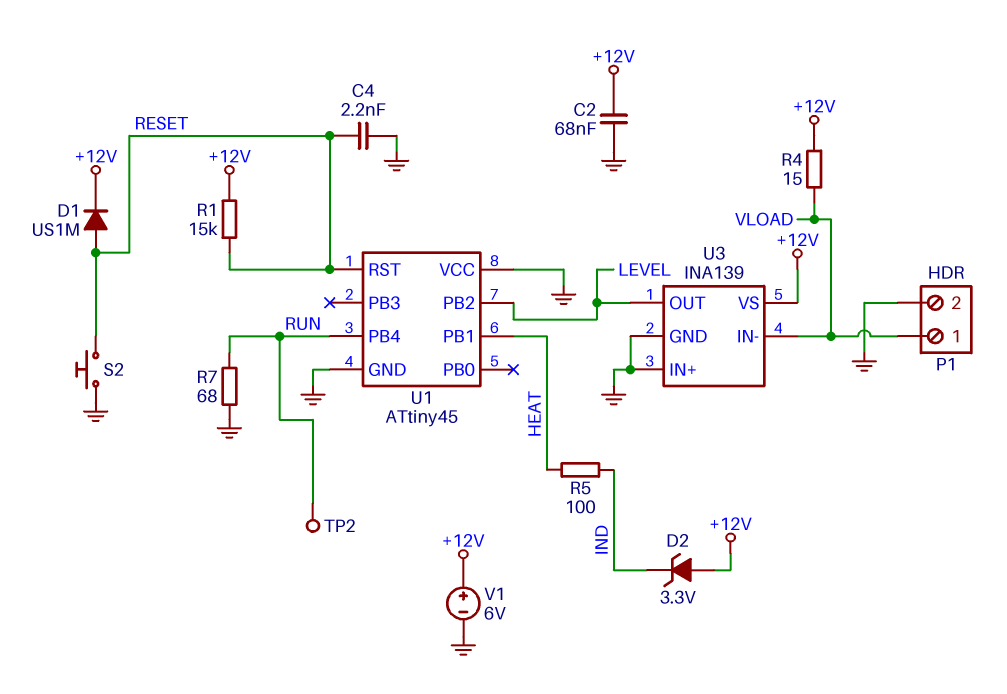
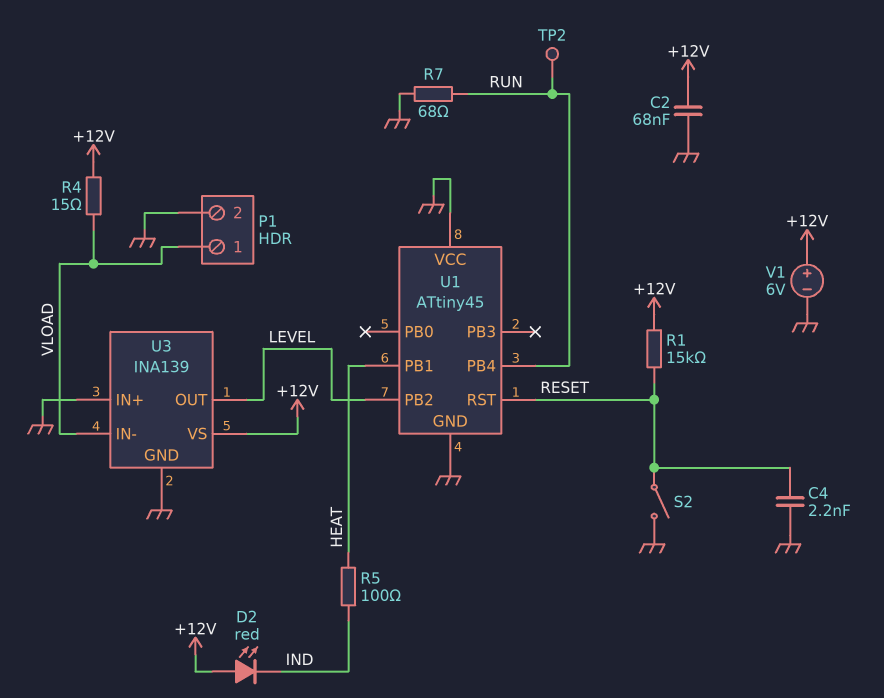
D1: diode US1M (A RESET, K +12V) -> none
D2: zener 3.3V (A +12V, K IND) -> LED red (A +12V, K IND)
S2: button (GND, RESET) -> switch (GND, RESET)

